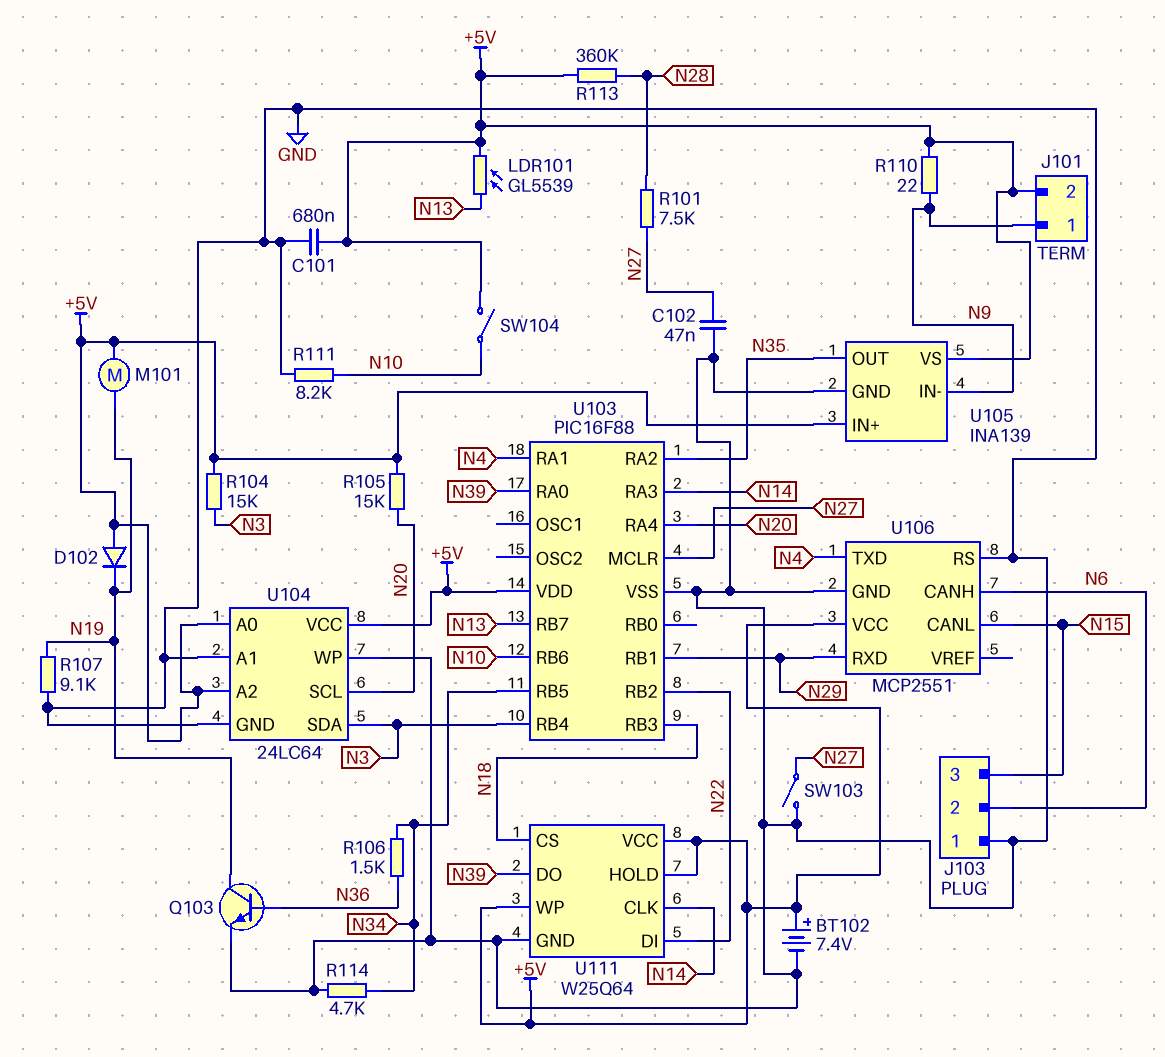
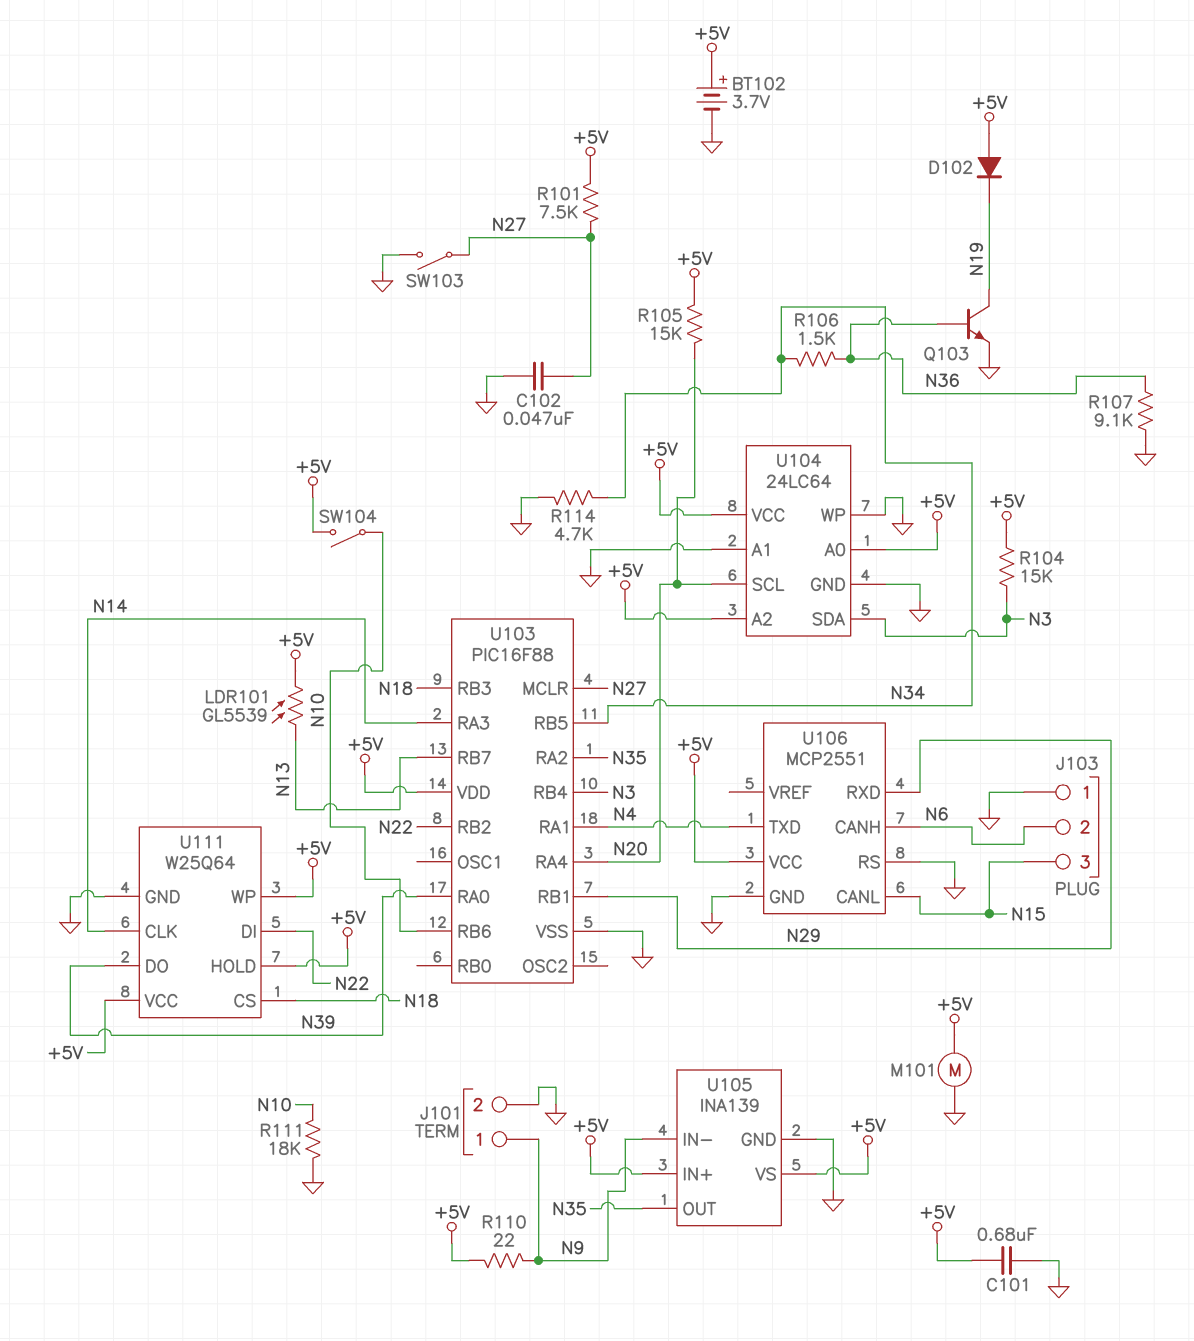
BT102: 7.4V (plus +5V, minus GND) -> 3.7V (plus +5V, minus GND)
J101 pin 2: +5V -> GND
M101: motor (+5V, N19) -> motor (+5V, GND)
R101: 7.5k (N27, N28) -> 7.5k (+5V, N27)
R107: 9.1k (GND, N19) -> 9.1k (GND, N36)
R111: 8.2k (GND, N10) -> 18k (GND, N10)
R113: 360k (+5V, N28) -> none

